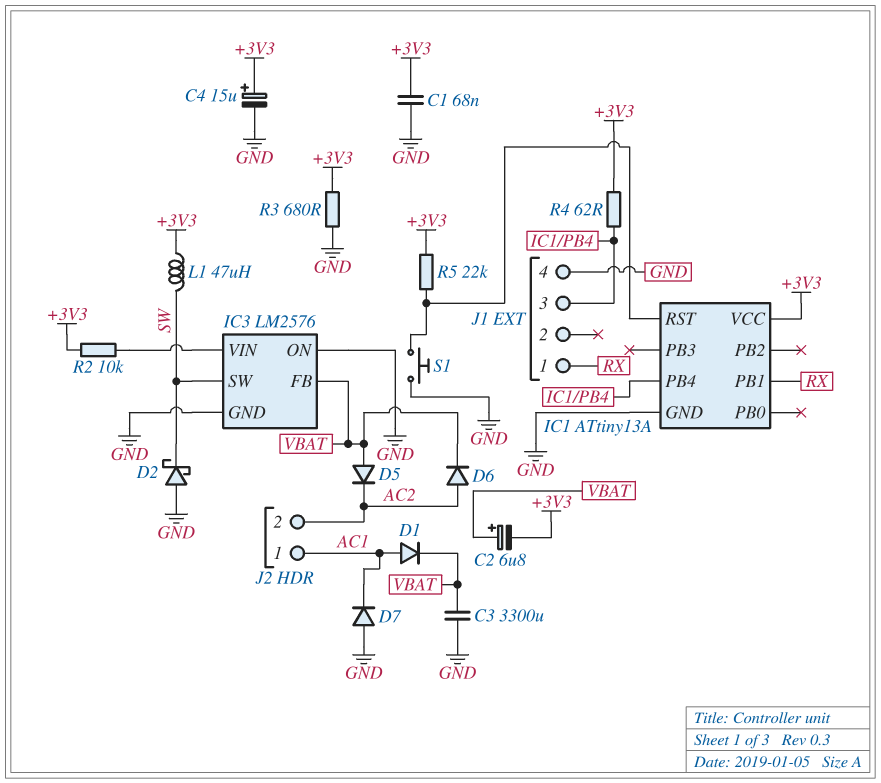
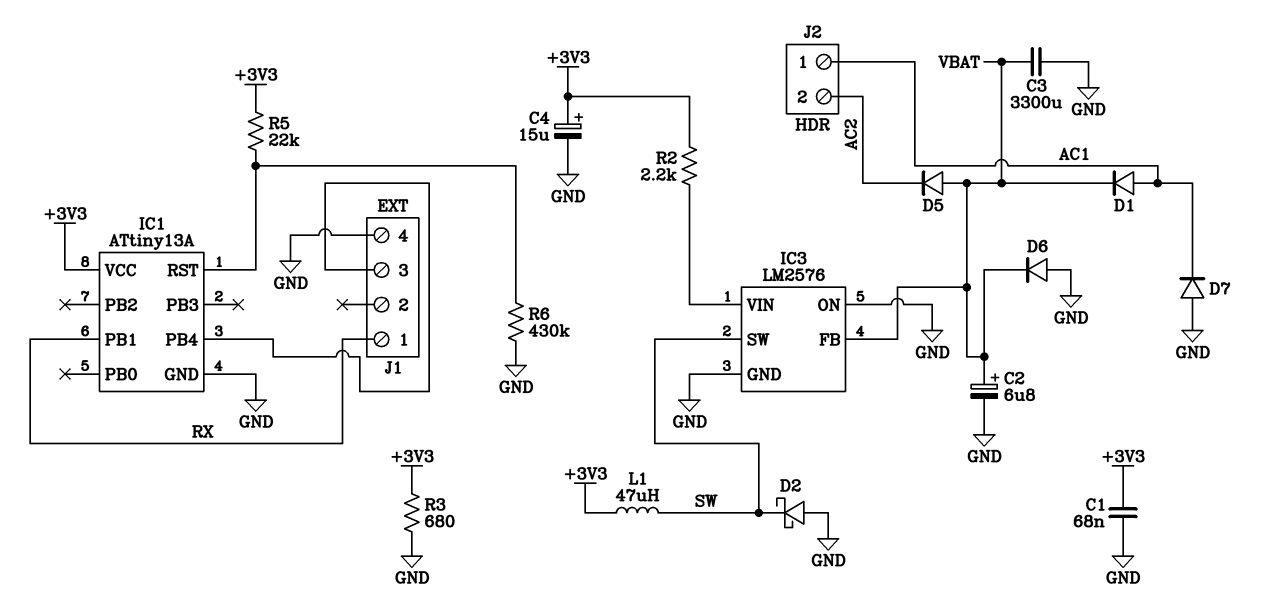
C2: 6.8uF (plus VBAT, minus +3V3) -> 6.8uF (plus VBAT, minus GND)
D6: diode (A AC2, K VBAT) -> diode (A GND, K VBAT)
R2: 10k (+3V3, IC3/VIN) -> 2.2k (+3V3, IC3/VIN)
R4: 62 (+3V3, IC1/PB4) -> none
R6: none -> 430k (GND, IC1/RST)
S1: button (GND, IC1/RST) -> none

